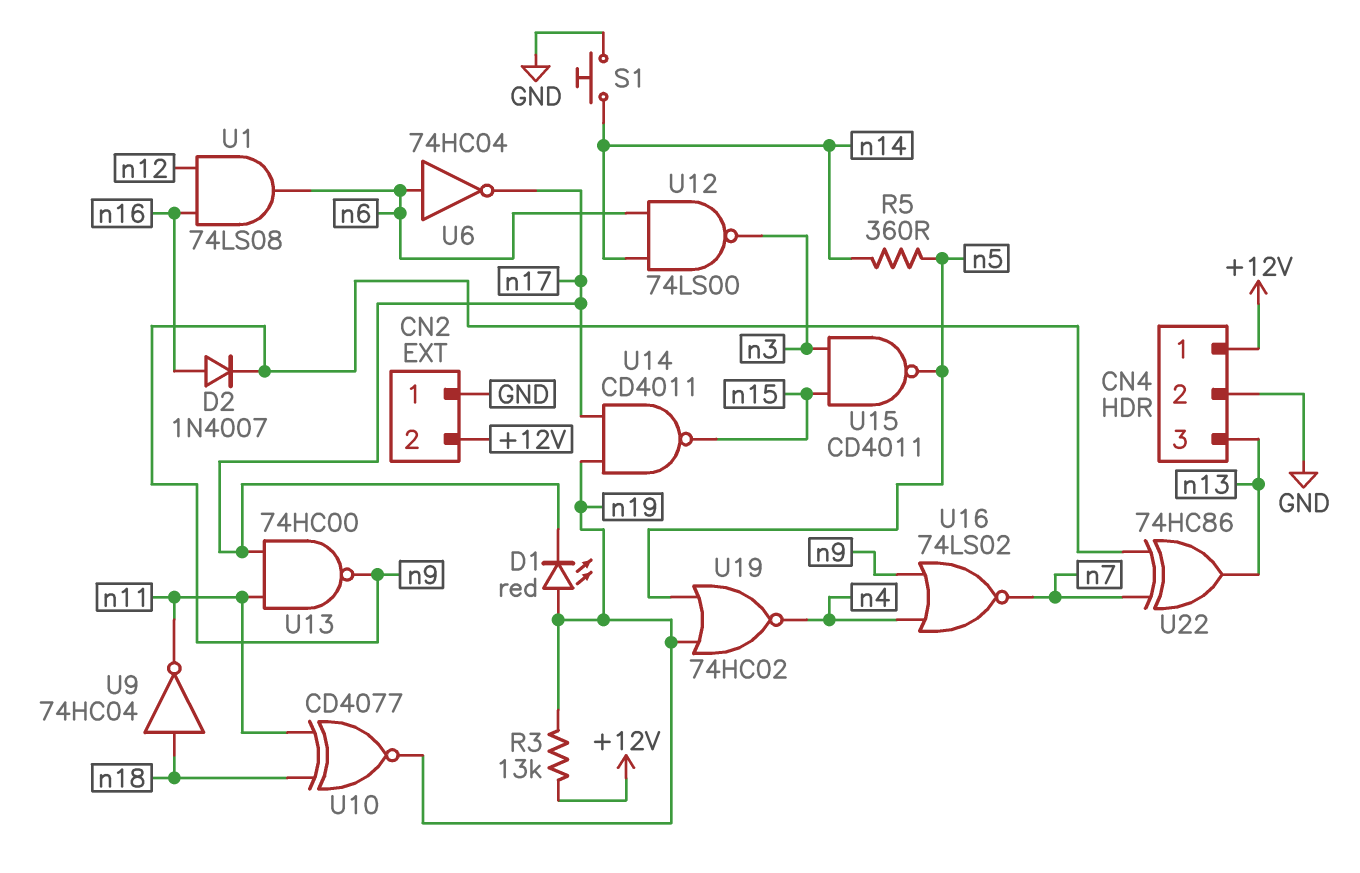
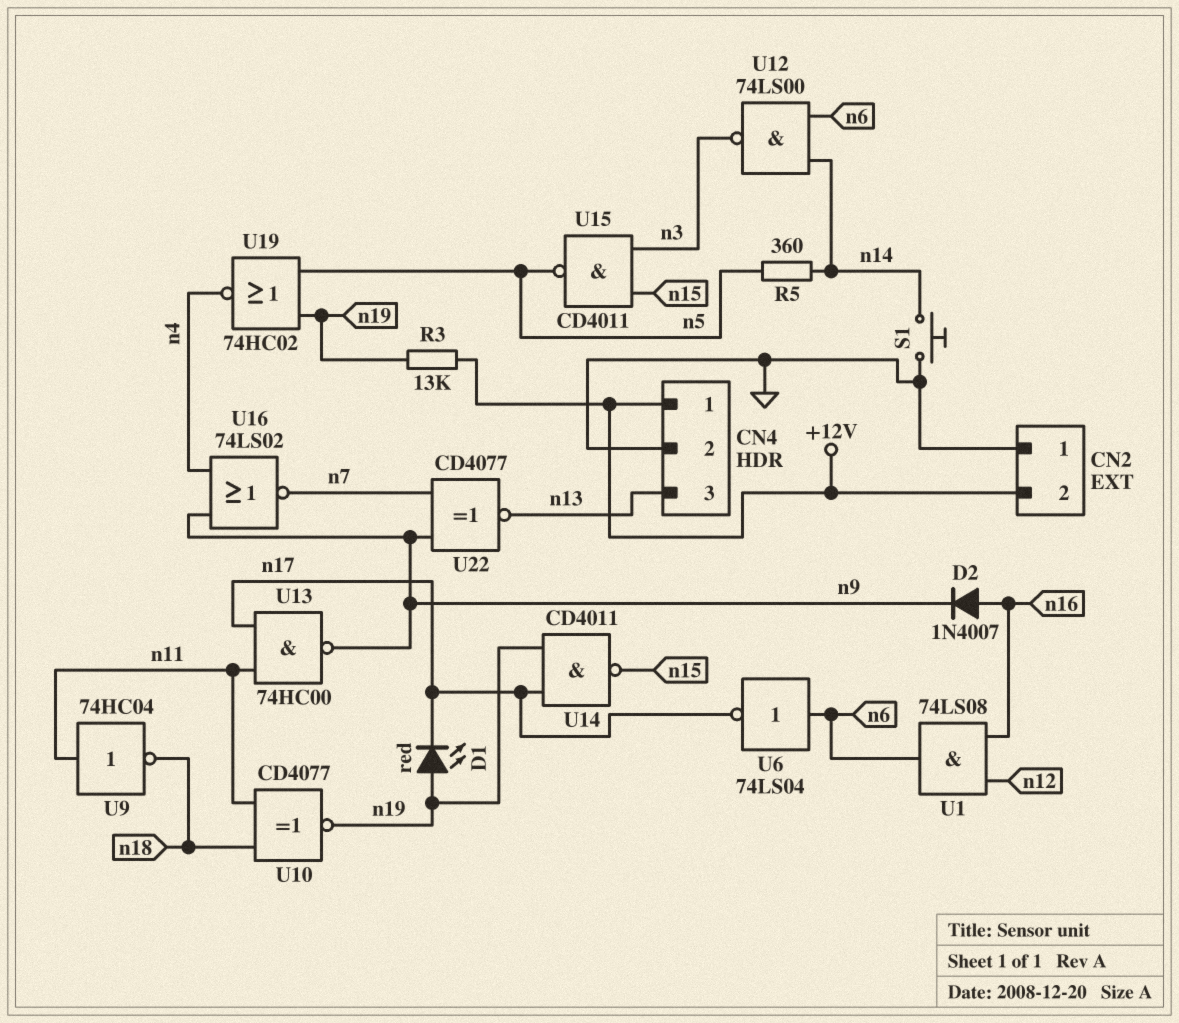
U6: NOT 74HC04 (in n6, out n17) -> NOT 74LS04 (in n6, out n17)
U9: NOT 74HC04 (in n18, out n11) -> NOT 74HC04 (in n11, out n18)
U22: XOR 74HC86 (in n7, in n9, out n13) -> XNOR CD4077 (in n7, in n9, out n13)

